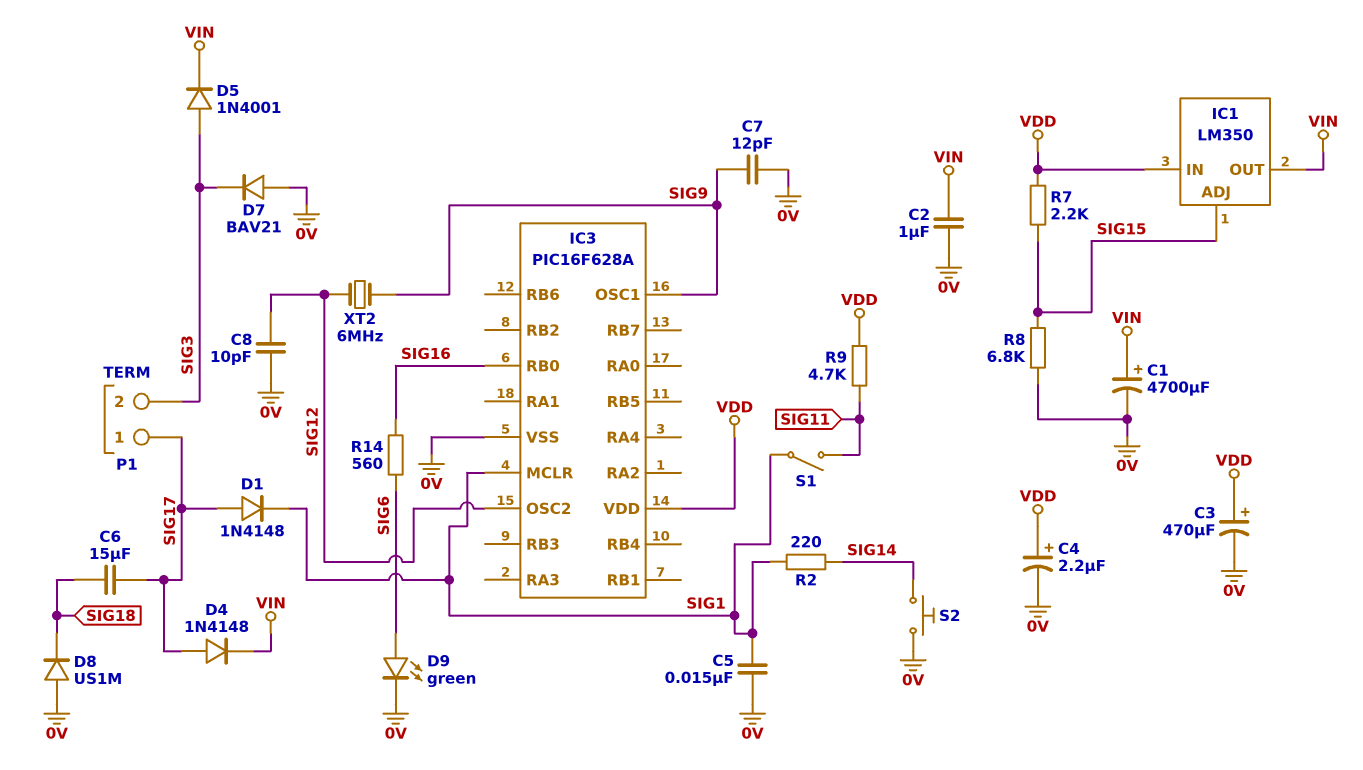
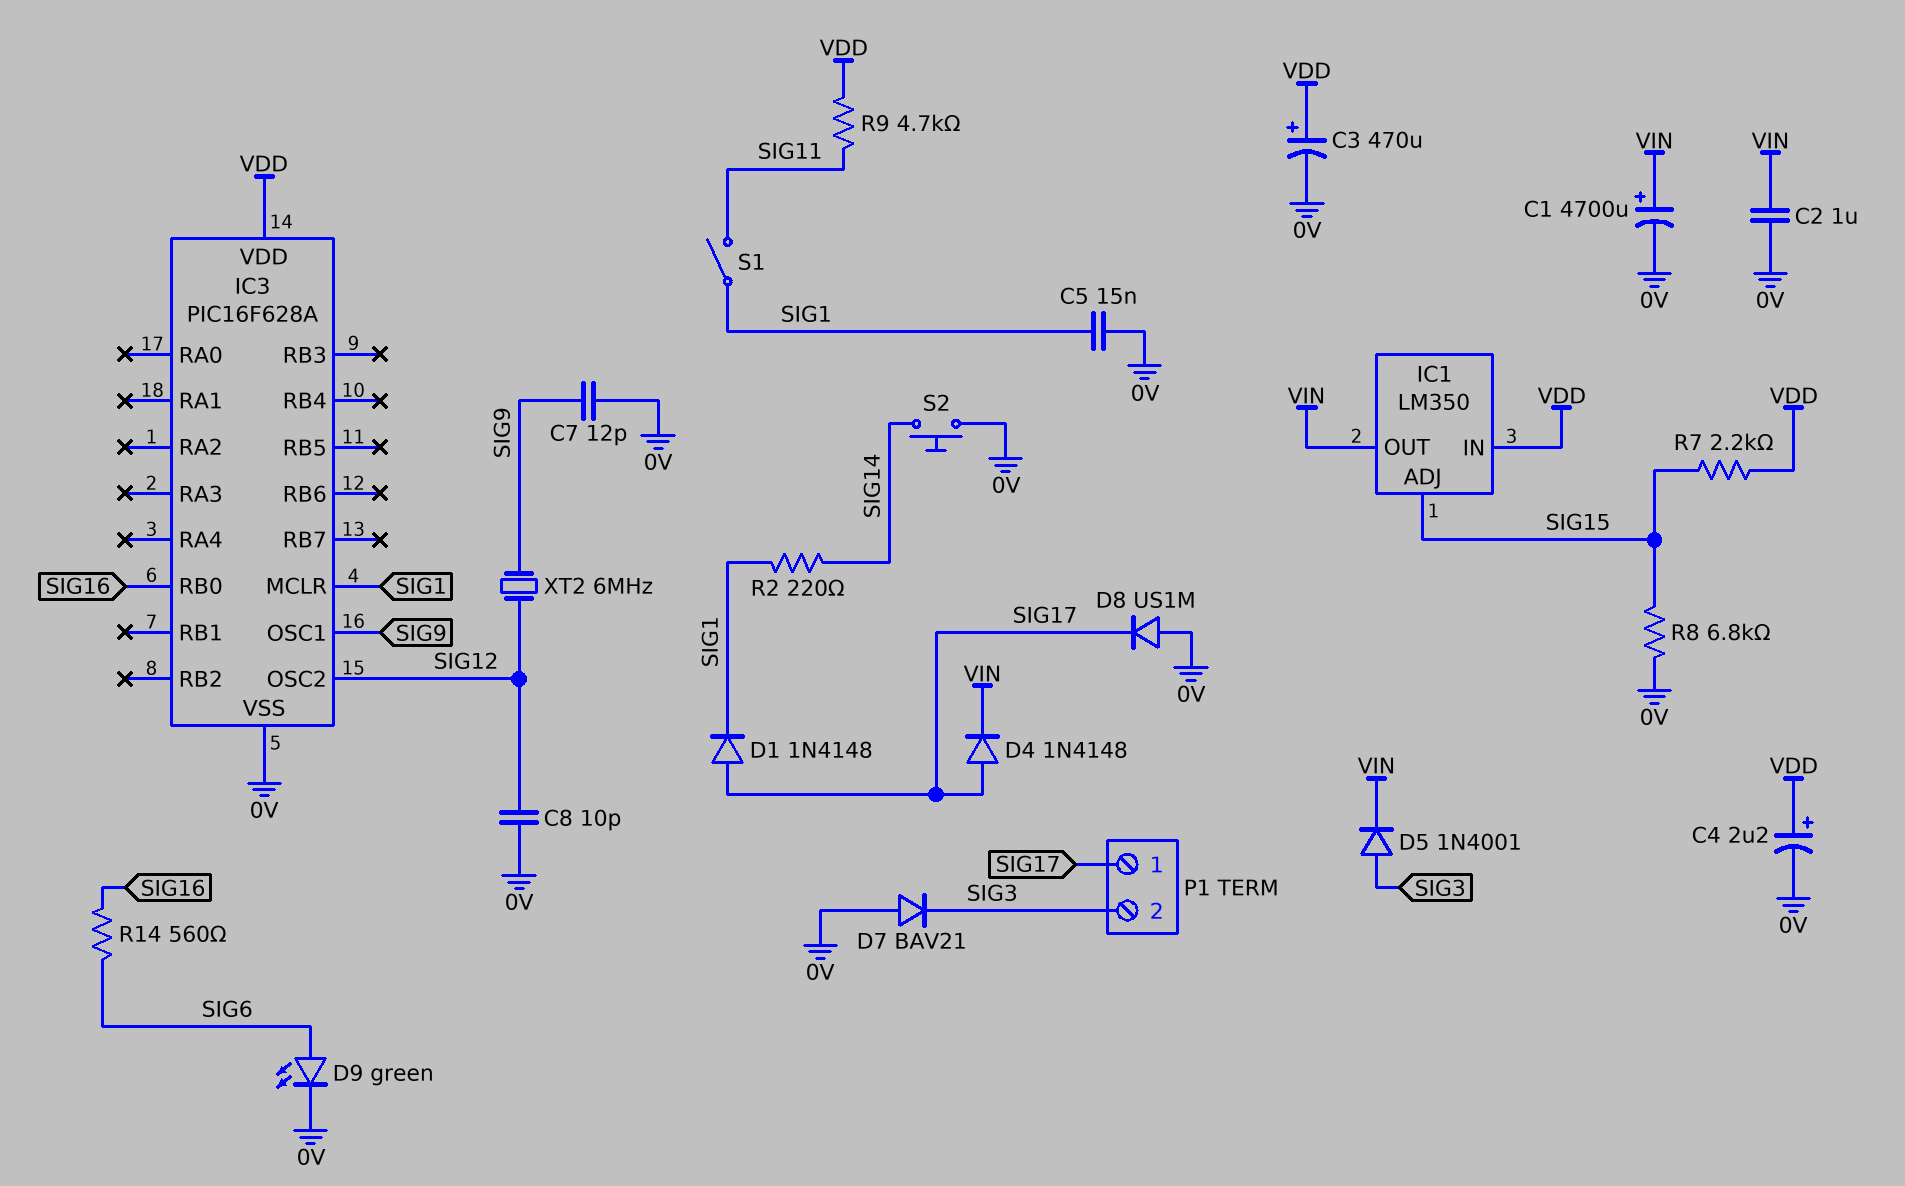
C6: 15uF (SIG17, SIG18) -> none
D8: diode US1M (A 0V, K SIG18) -> diode US1M (A 0V, K SIG17)

